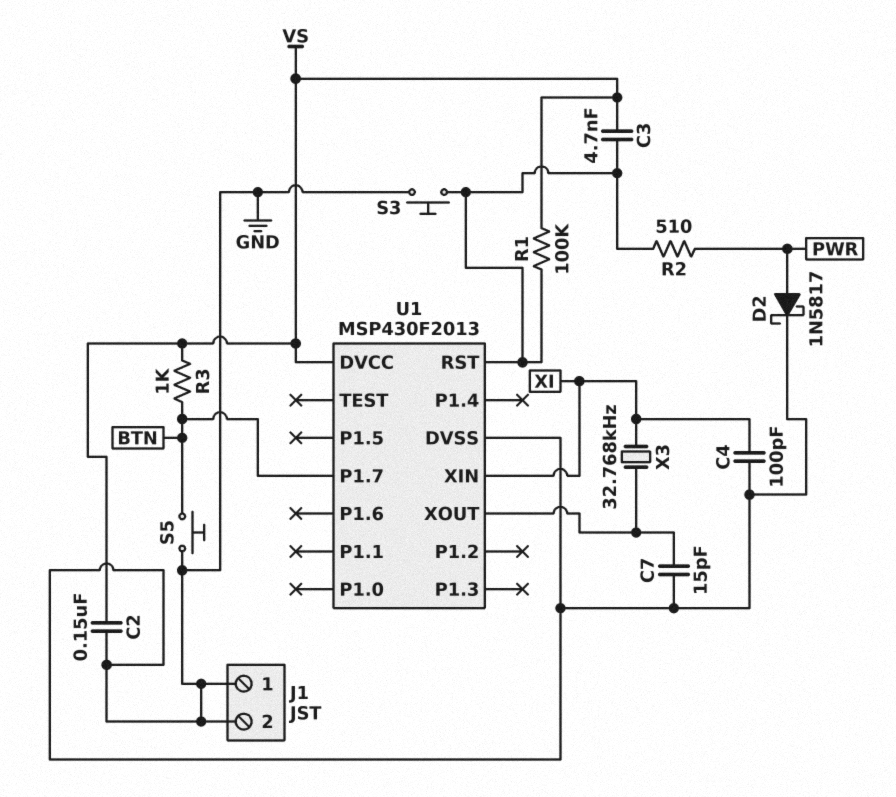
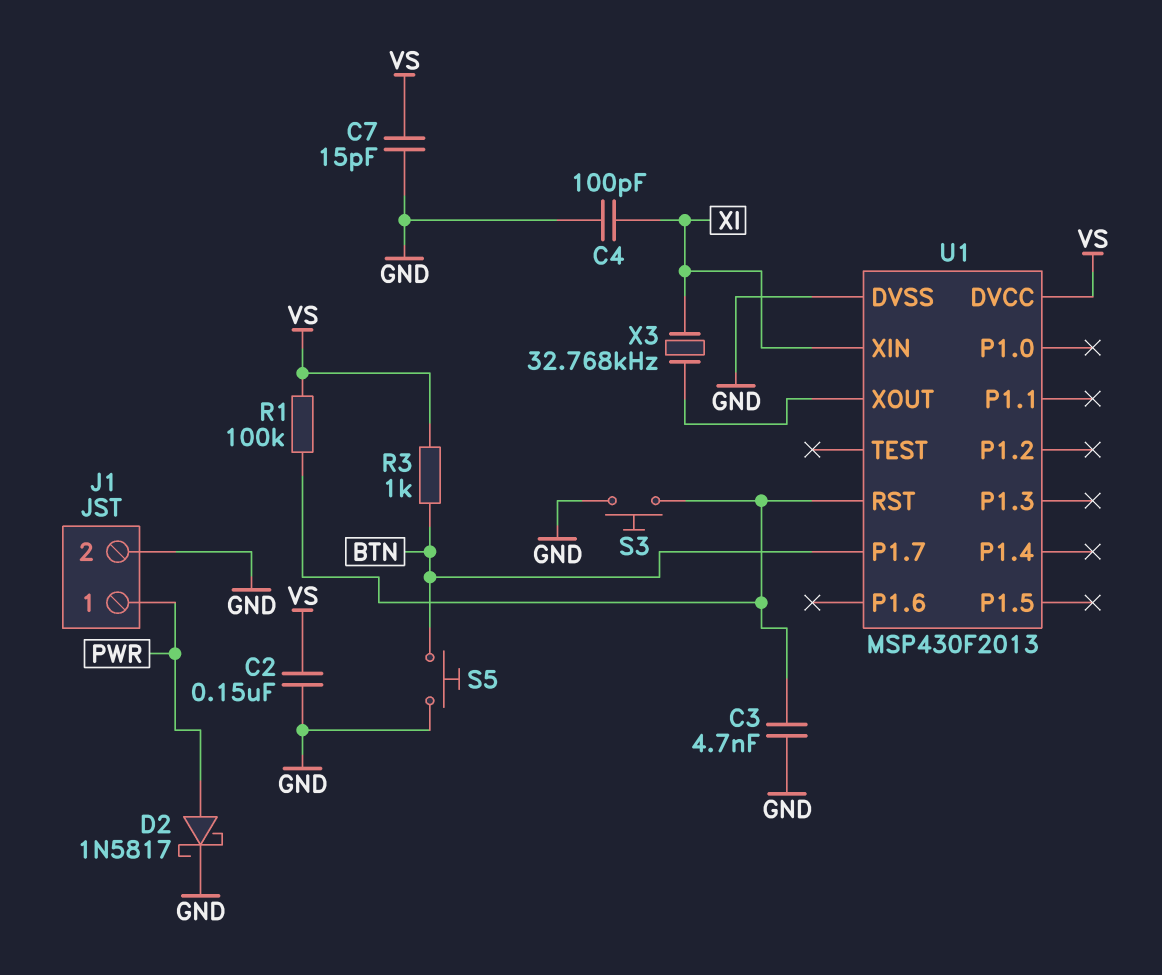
C3: 4.7nF (U1/RST, VS) -> 4.7nF (GND, U1/RST)
C7: 15pF (GND, U1/XOUT) -> 15pF (GND, VS)
J1 pin 1: GND -> PWR
R2: 510 (PWR, U1/RST) -> none

